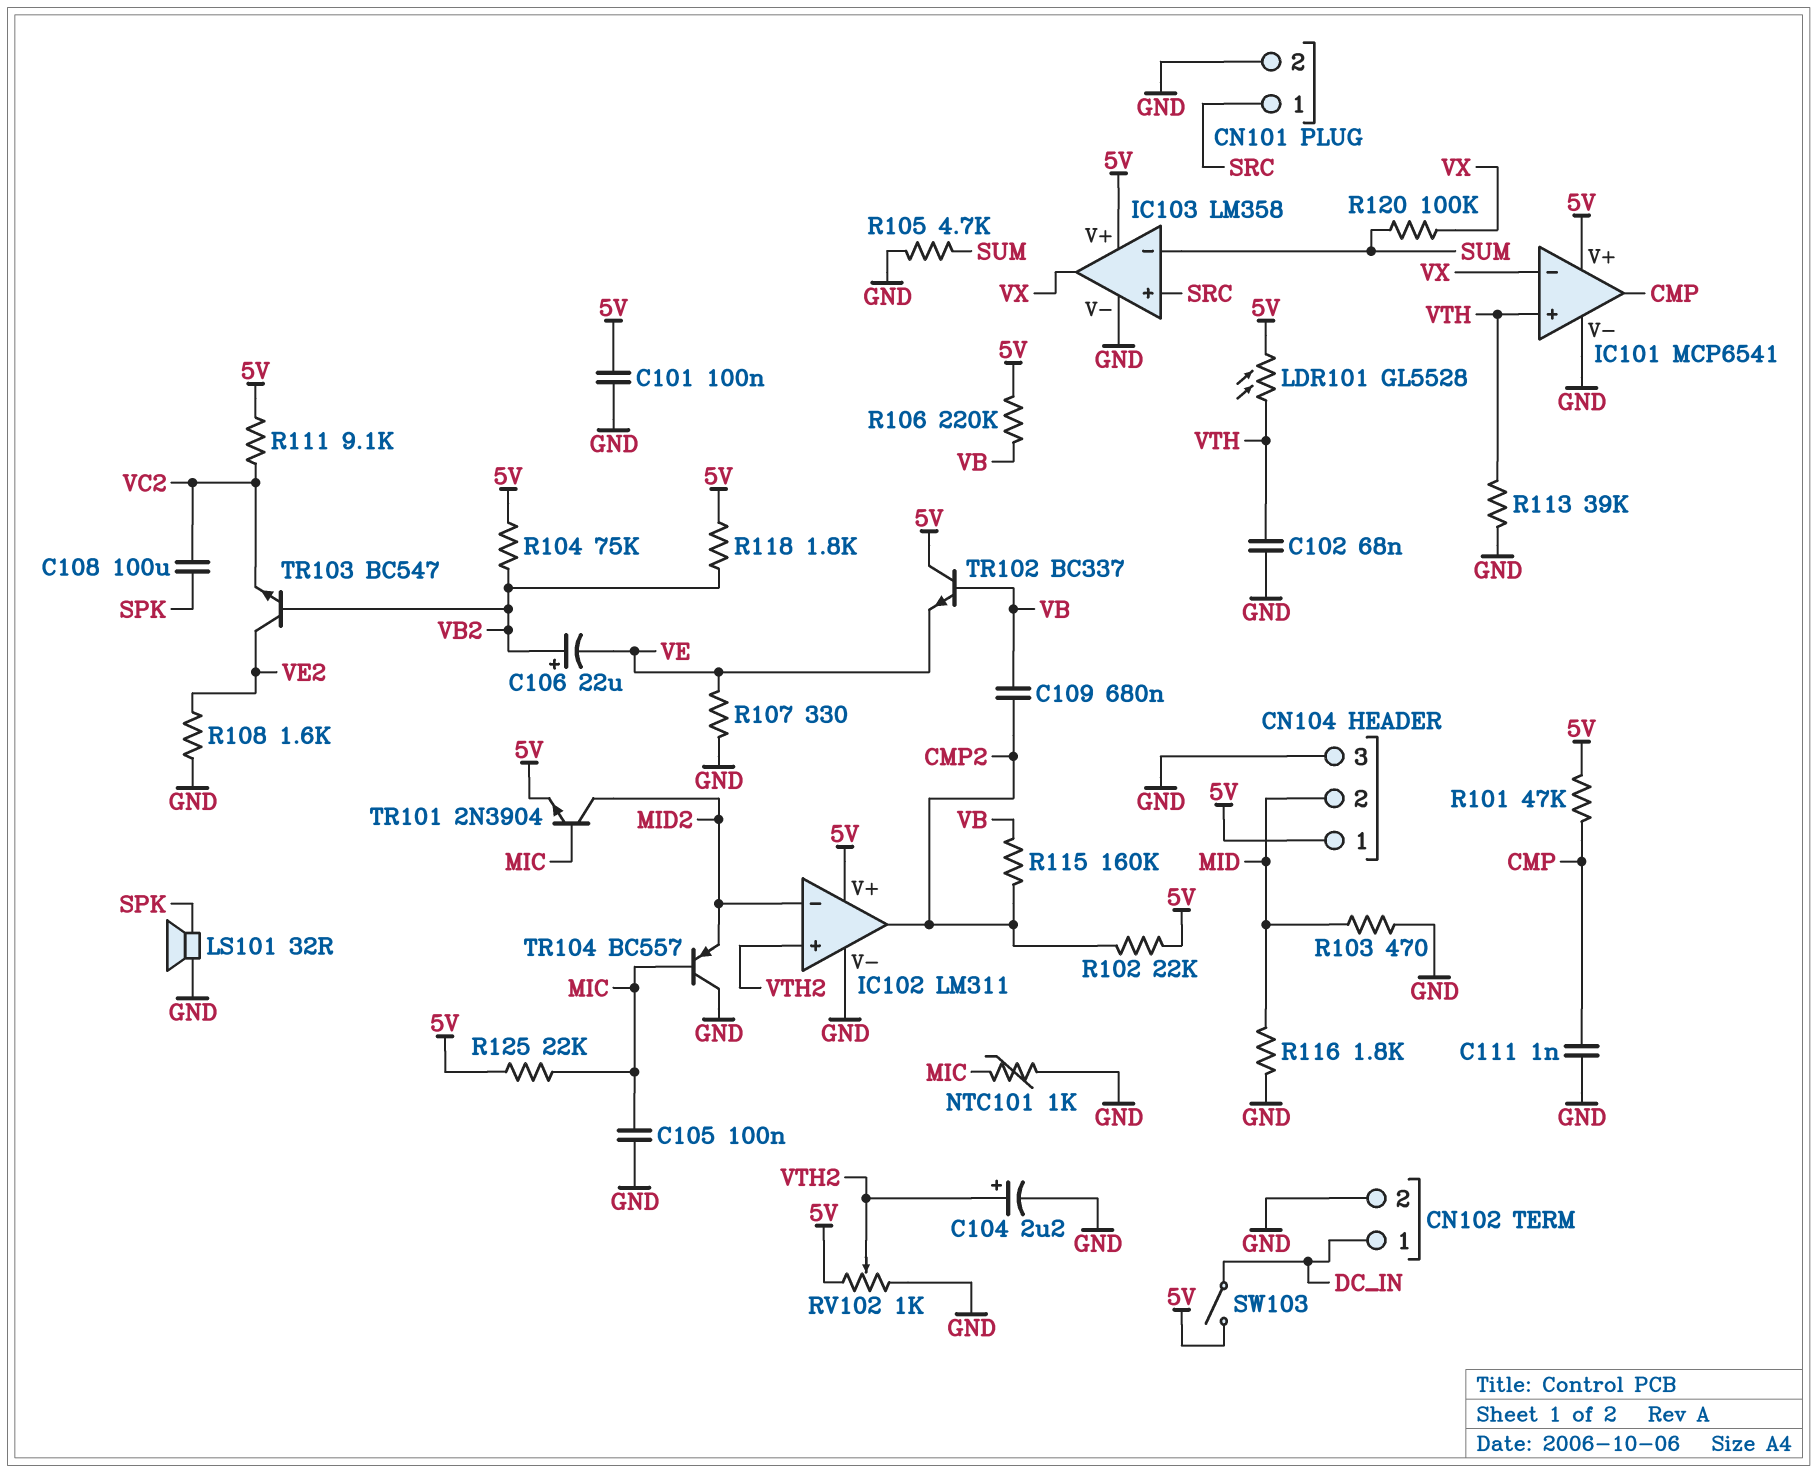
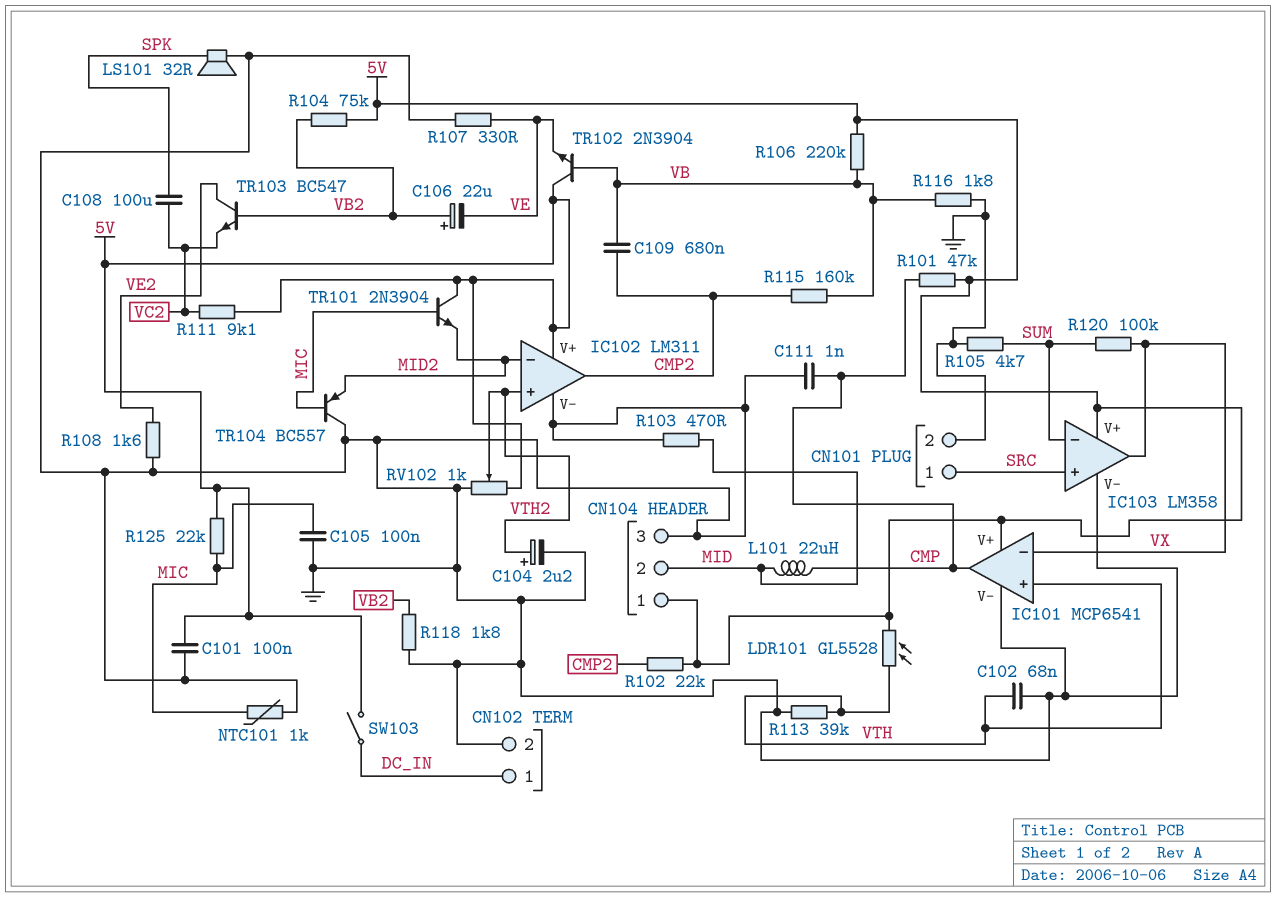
L101: none -> 22uH (CMP, MID)
R116: 1.8k (GND, MID) -> 1.8k (GND, VB)
R118: 1.8k (5V, VB2) -> 1.8k (GND, VB2)
TR101: NPN 2N3904 (B MIC, C MID2, E 5V) -> NPN 2N3904 (B MIC, C 5V, E MID2)
TR102: NPN BC337 (B VB, C 5V, E VE) -> NPN 2N3904 (B VB, C 5V, E VE)

